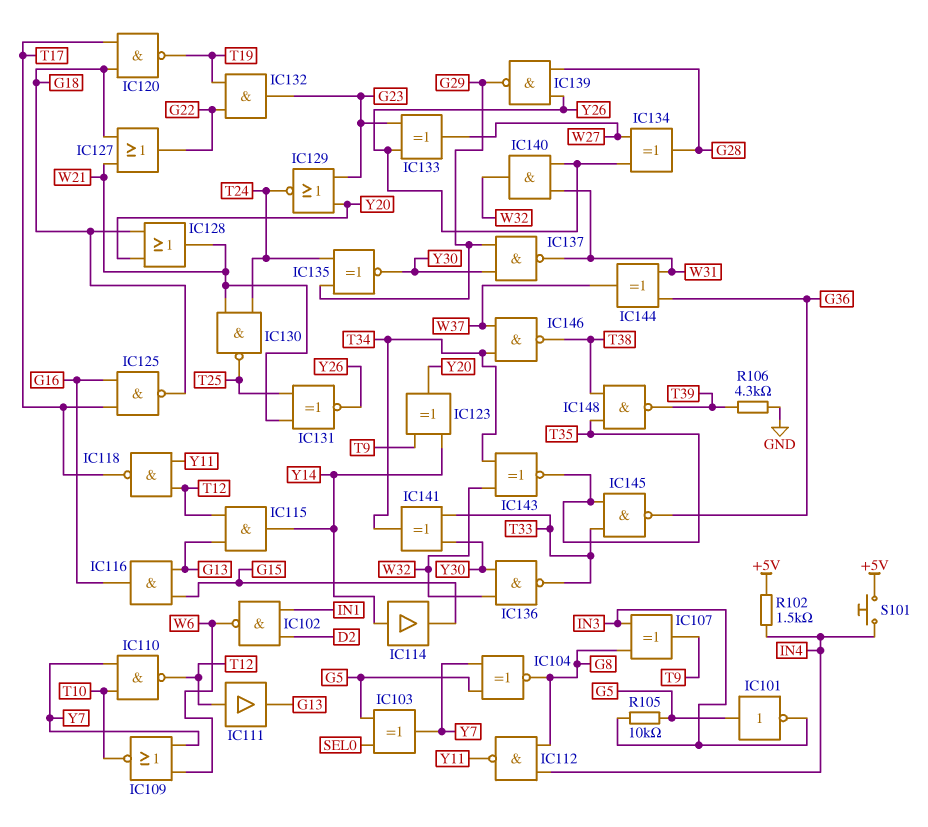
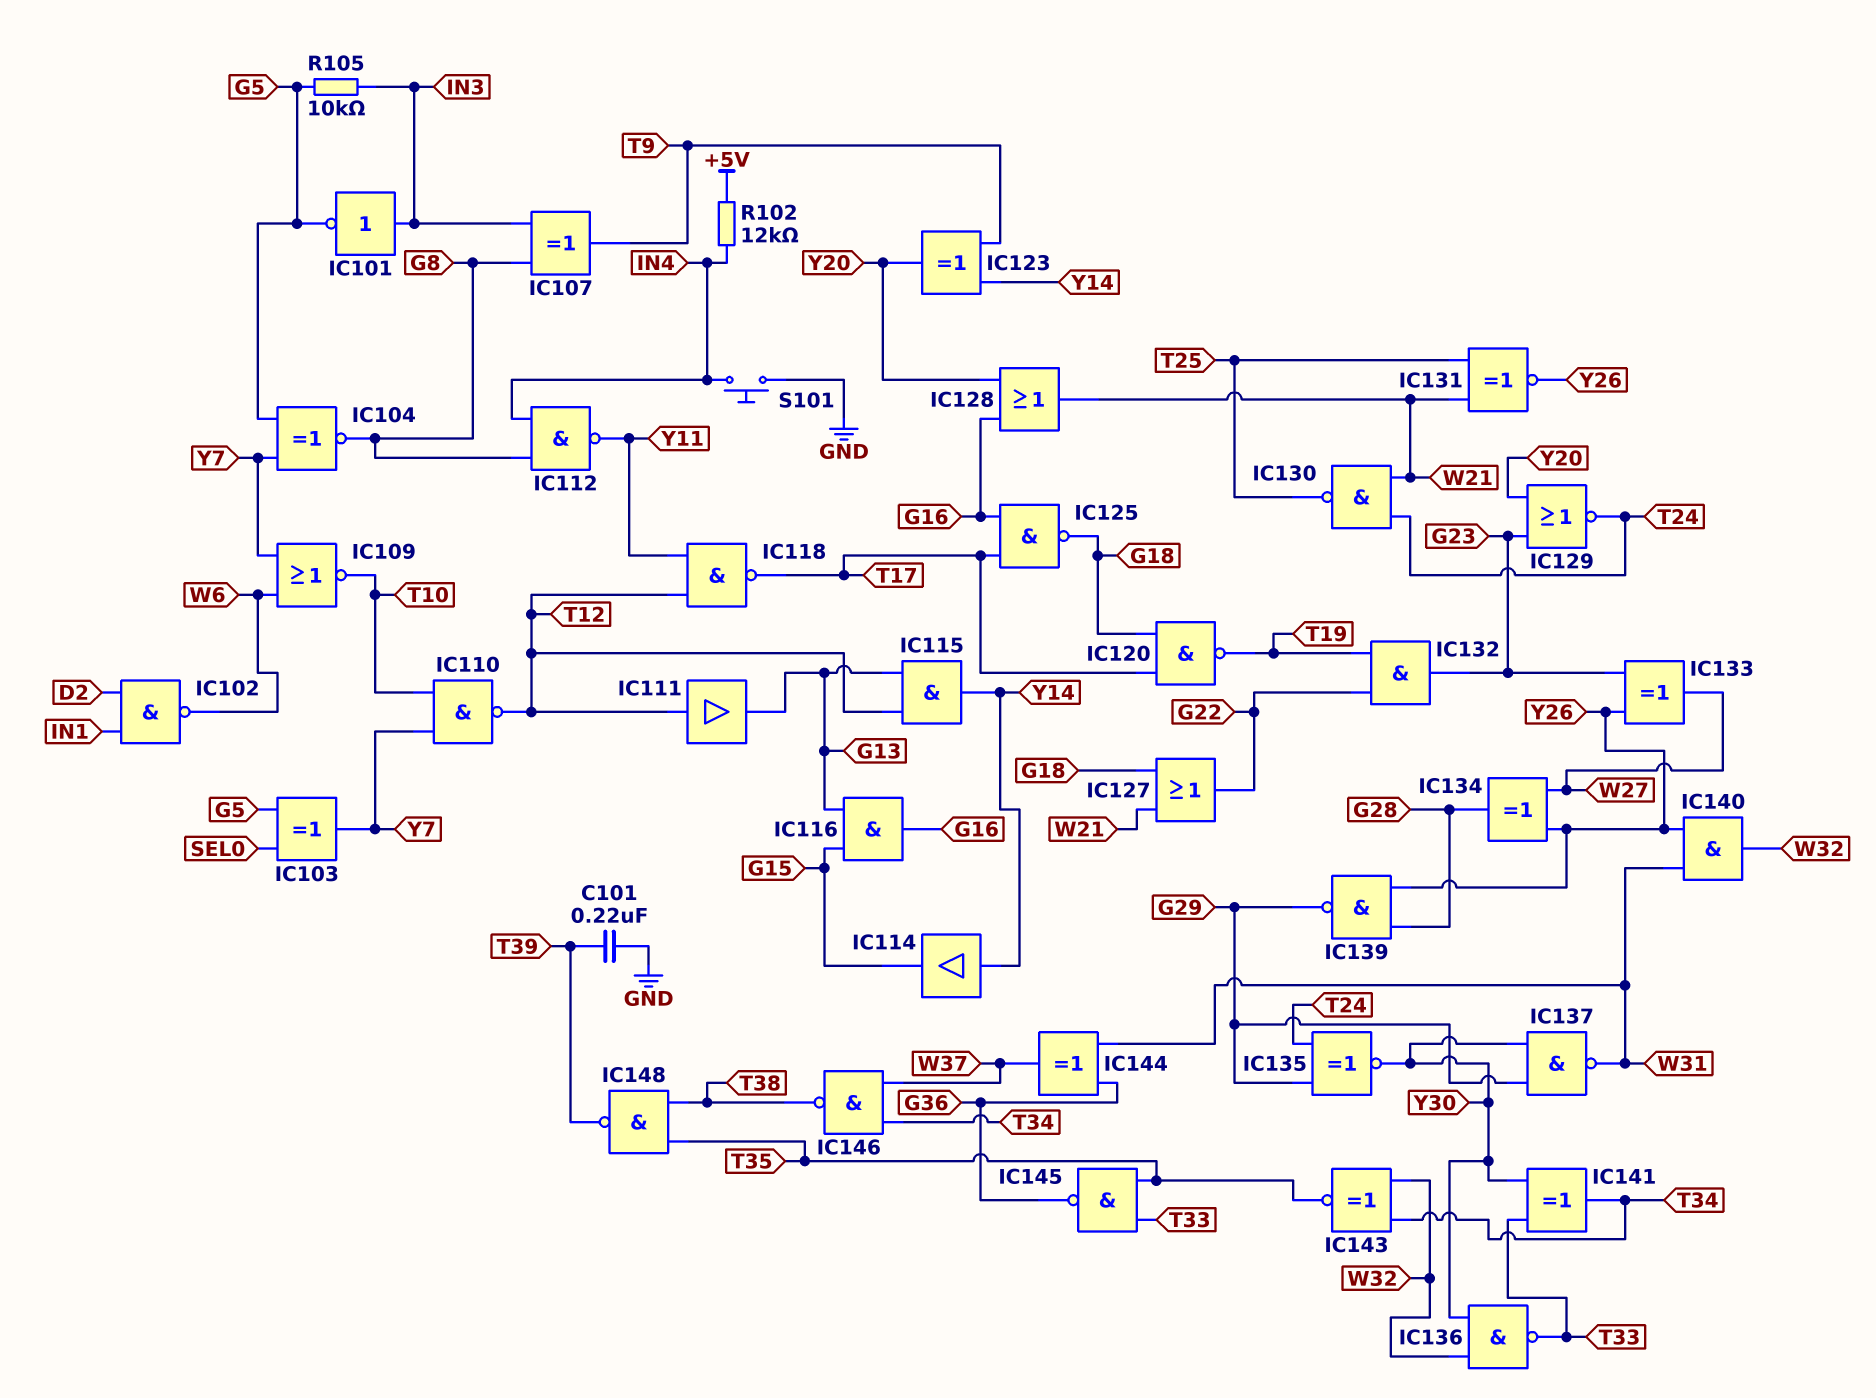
C101: none -> 220nF (GND, T39)
IC101: NOT (in G5, out IN3) -> NOT (in IN3, out G5)
IC128: OR (in G18, in Y20, out W21) -> OR (in G16, in Y20, out W21)
R102: 1.5k (+5V, IN4) -> 12k (+5V, IN4)
R106: 4.3k (GND, T39) -> none
S101: button (+5V, IN4) -> button (GND, IN4)

